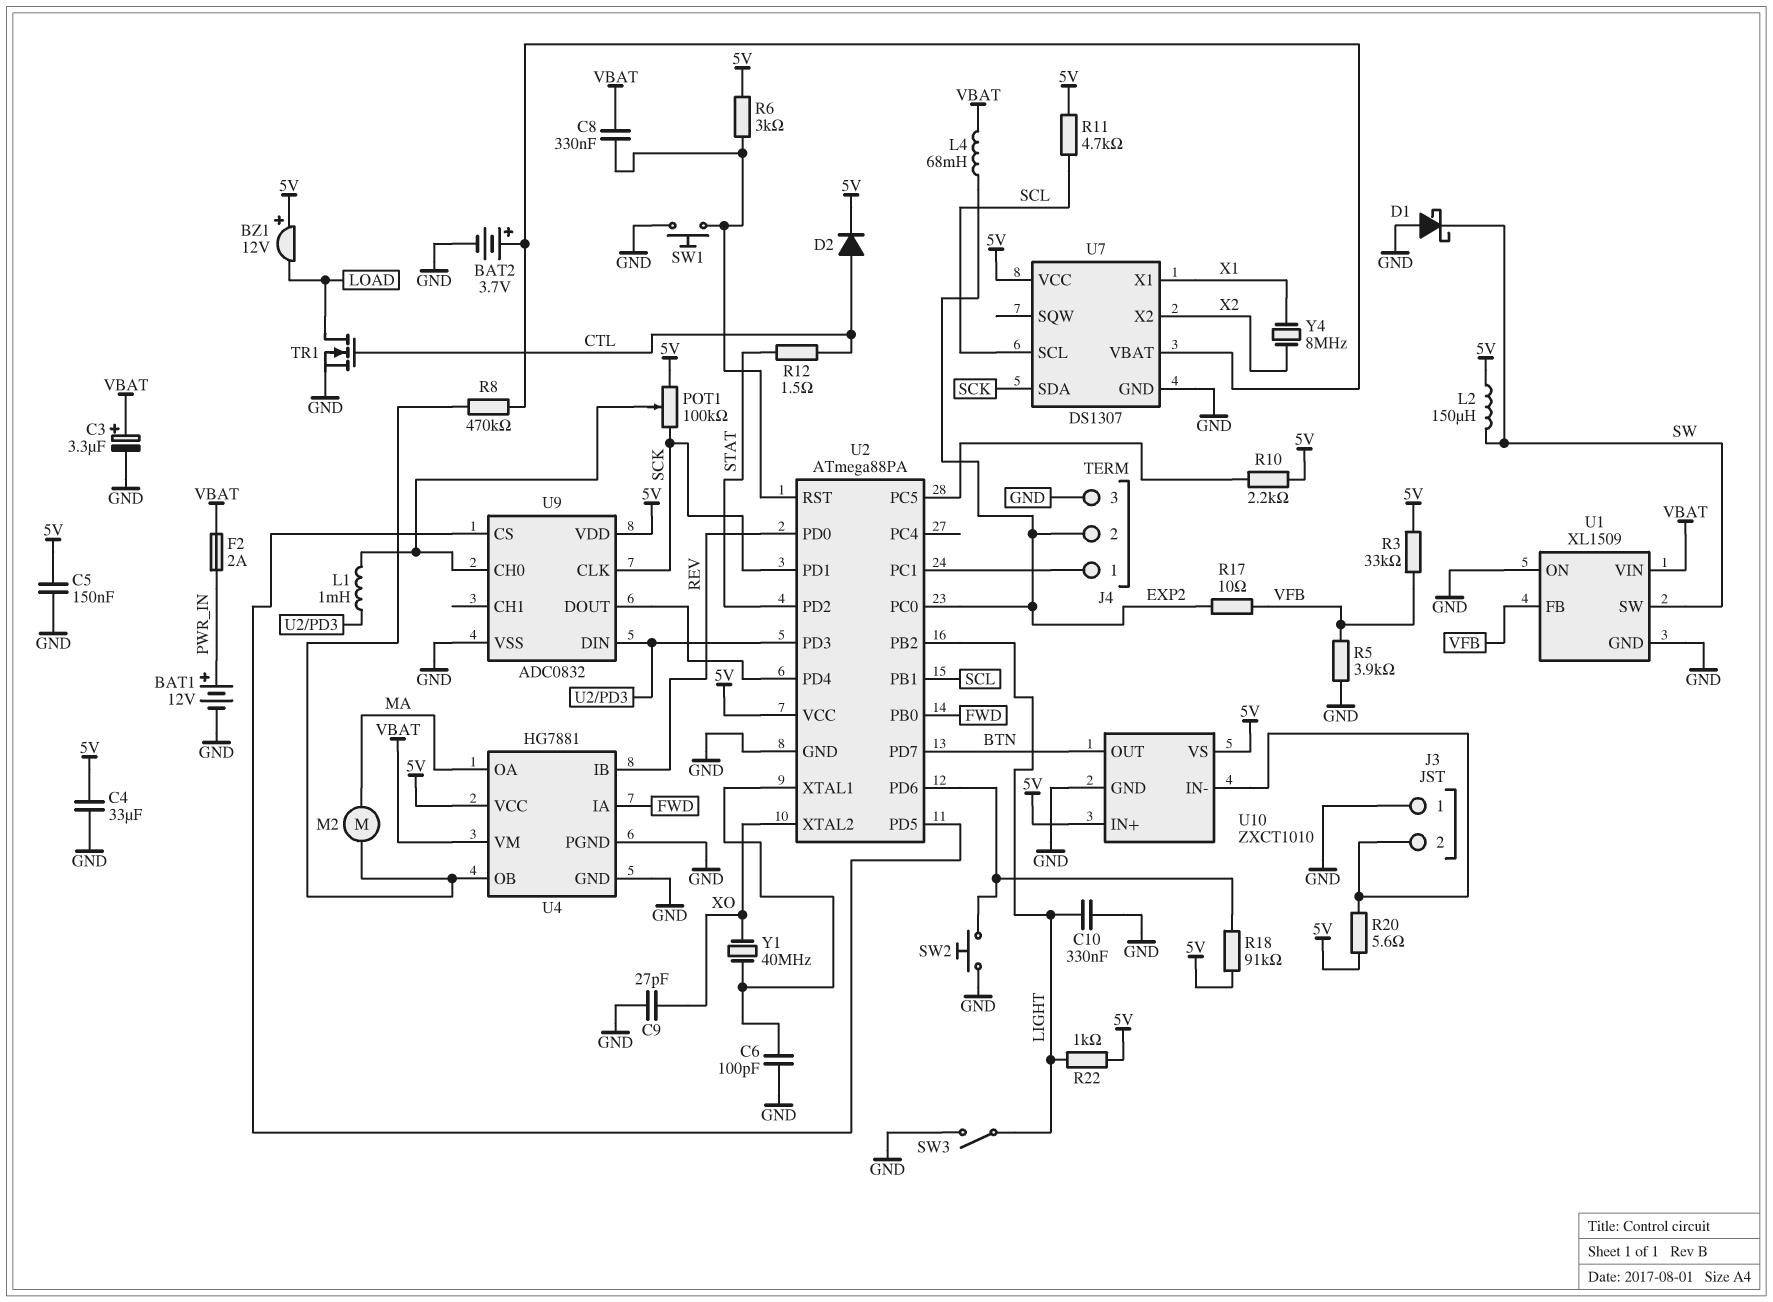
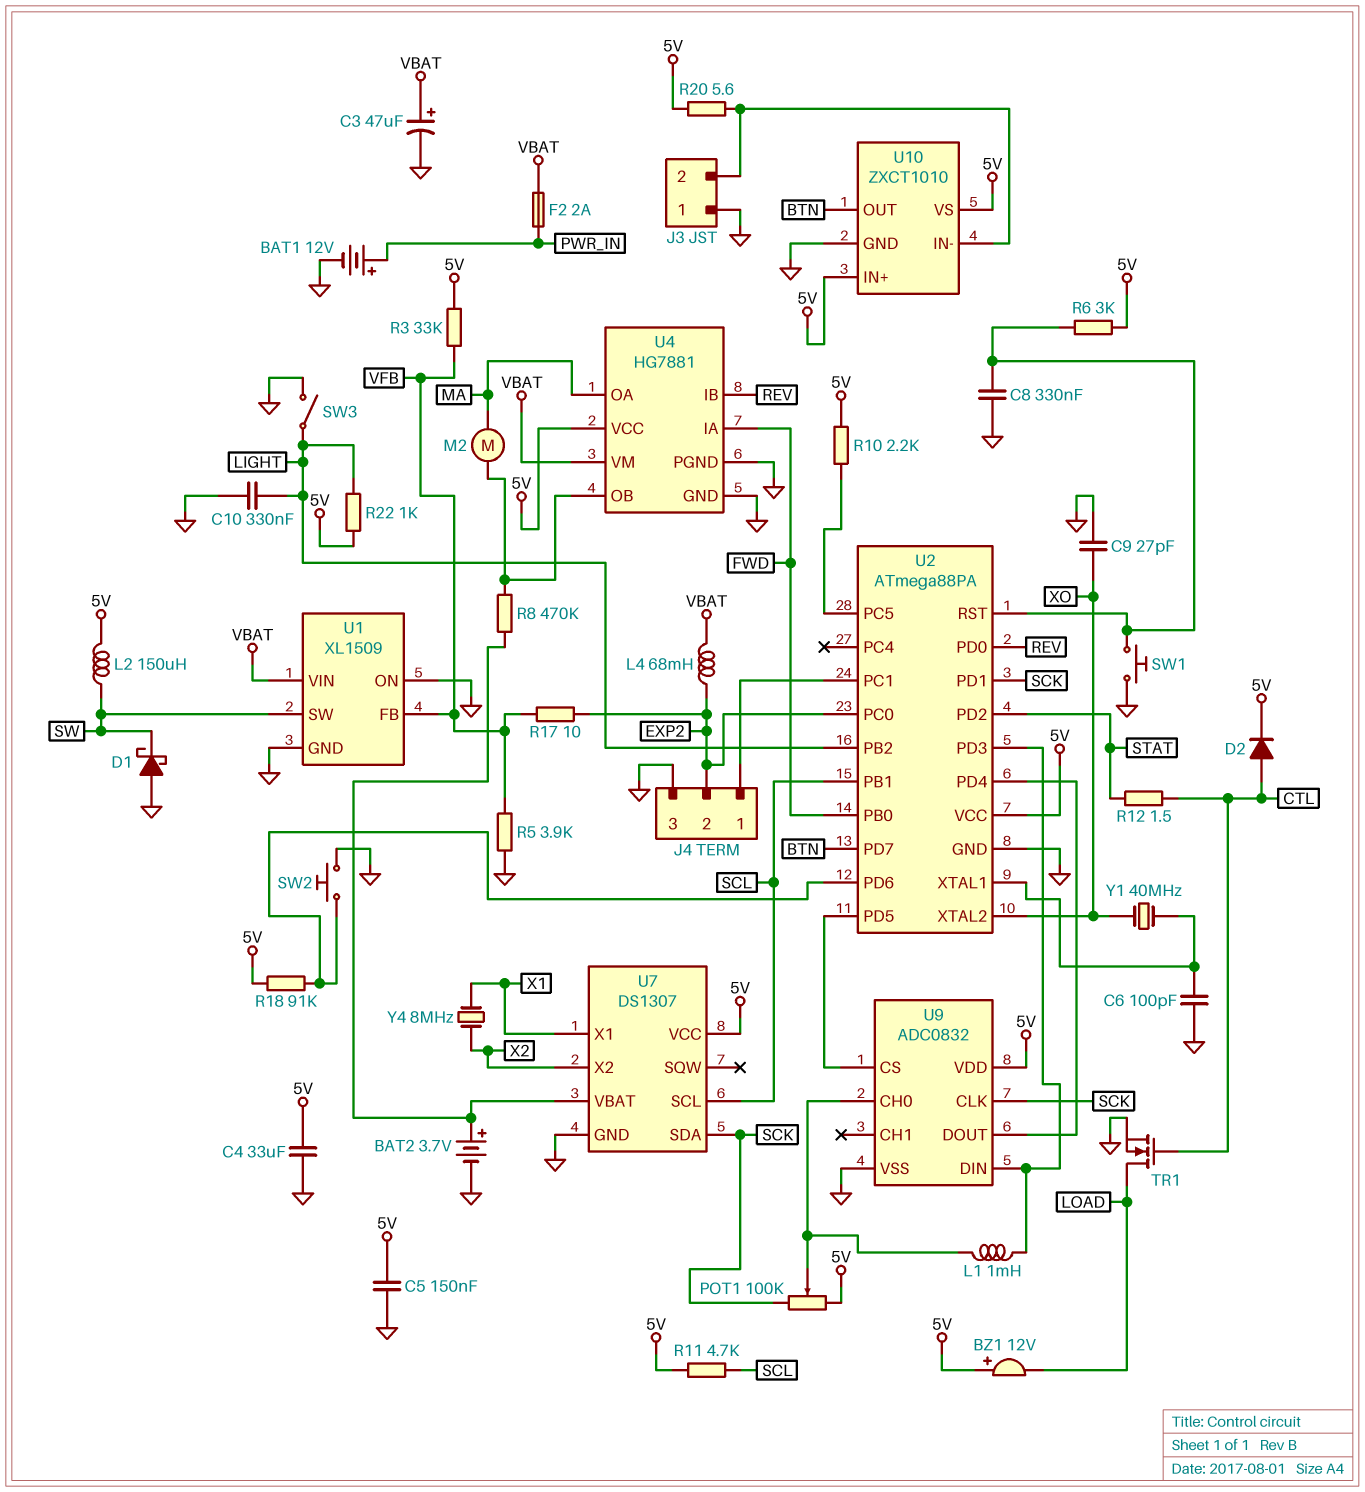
C3: 3.3uF (plus VBAT, minus GND) -> 47uF (plus VBAT, minus GND)
C8: 330nF (U2/RST, VBAT) -> 330nF (GND, U2/RST)

